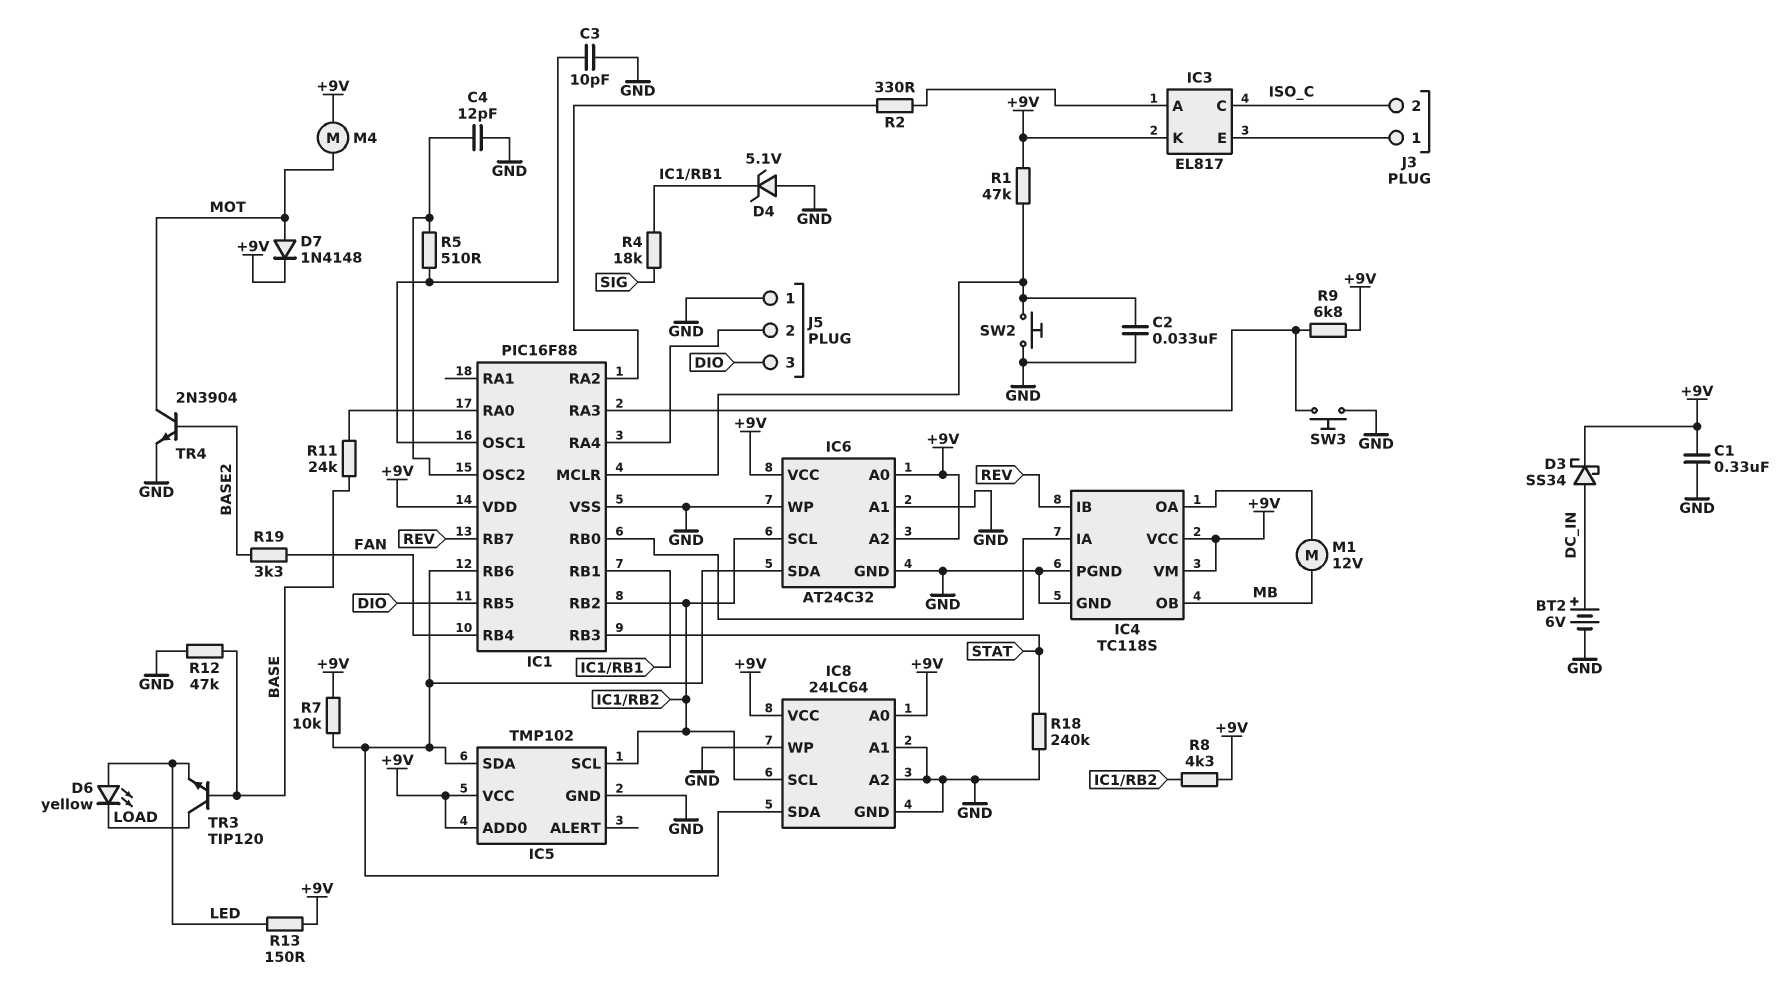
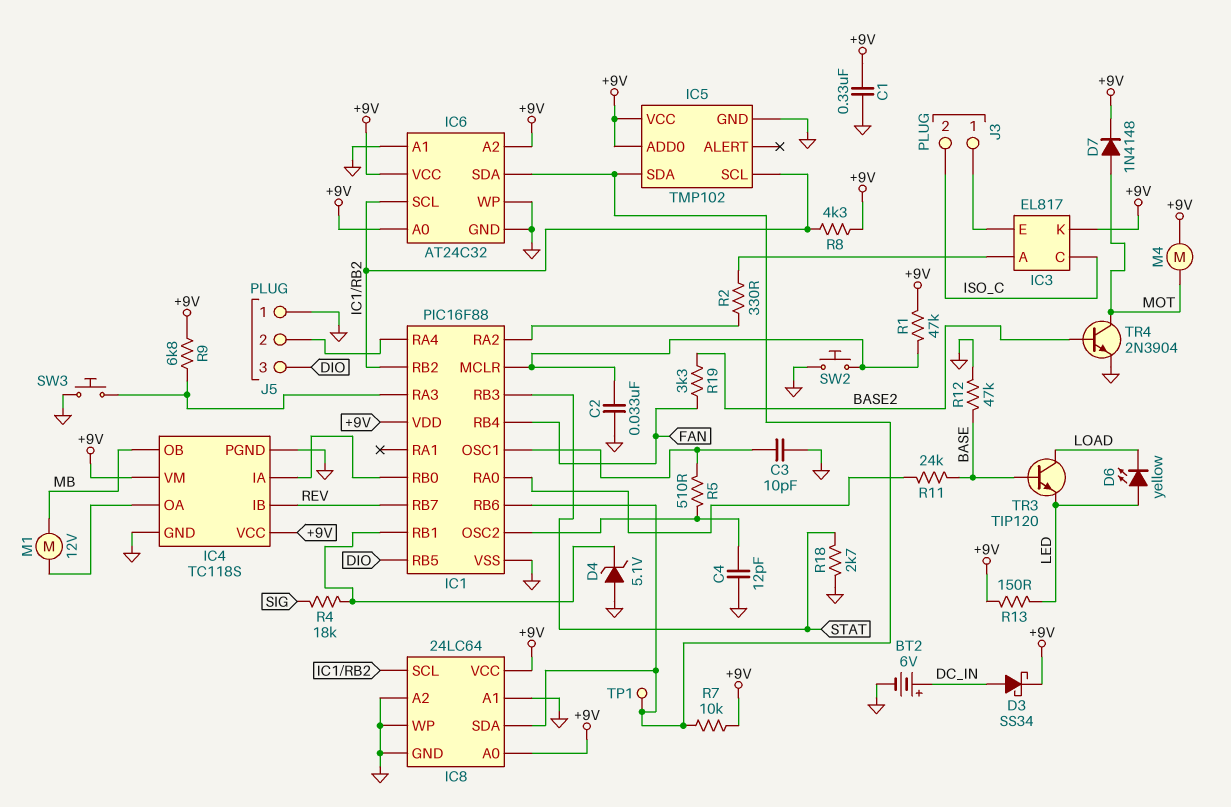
R18: 240k (GND, STAT) -> 2.7k (GND, STAT)
TP1: none -> test point (IC1/RB6)

